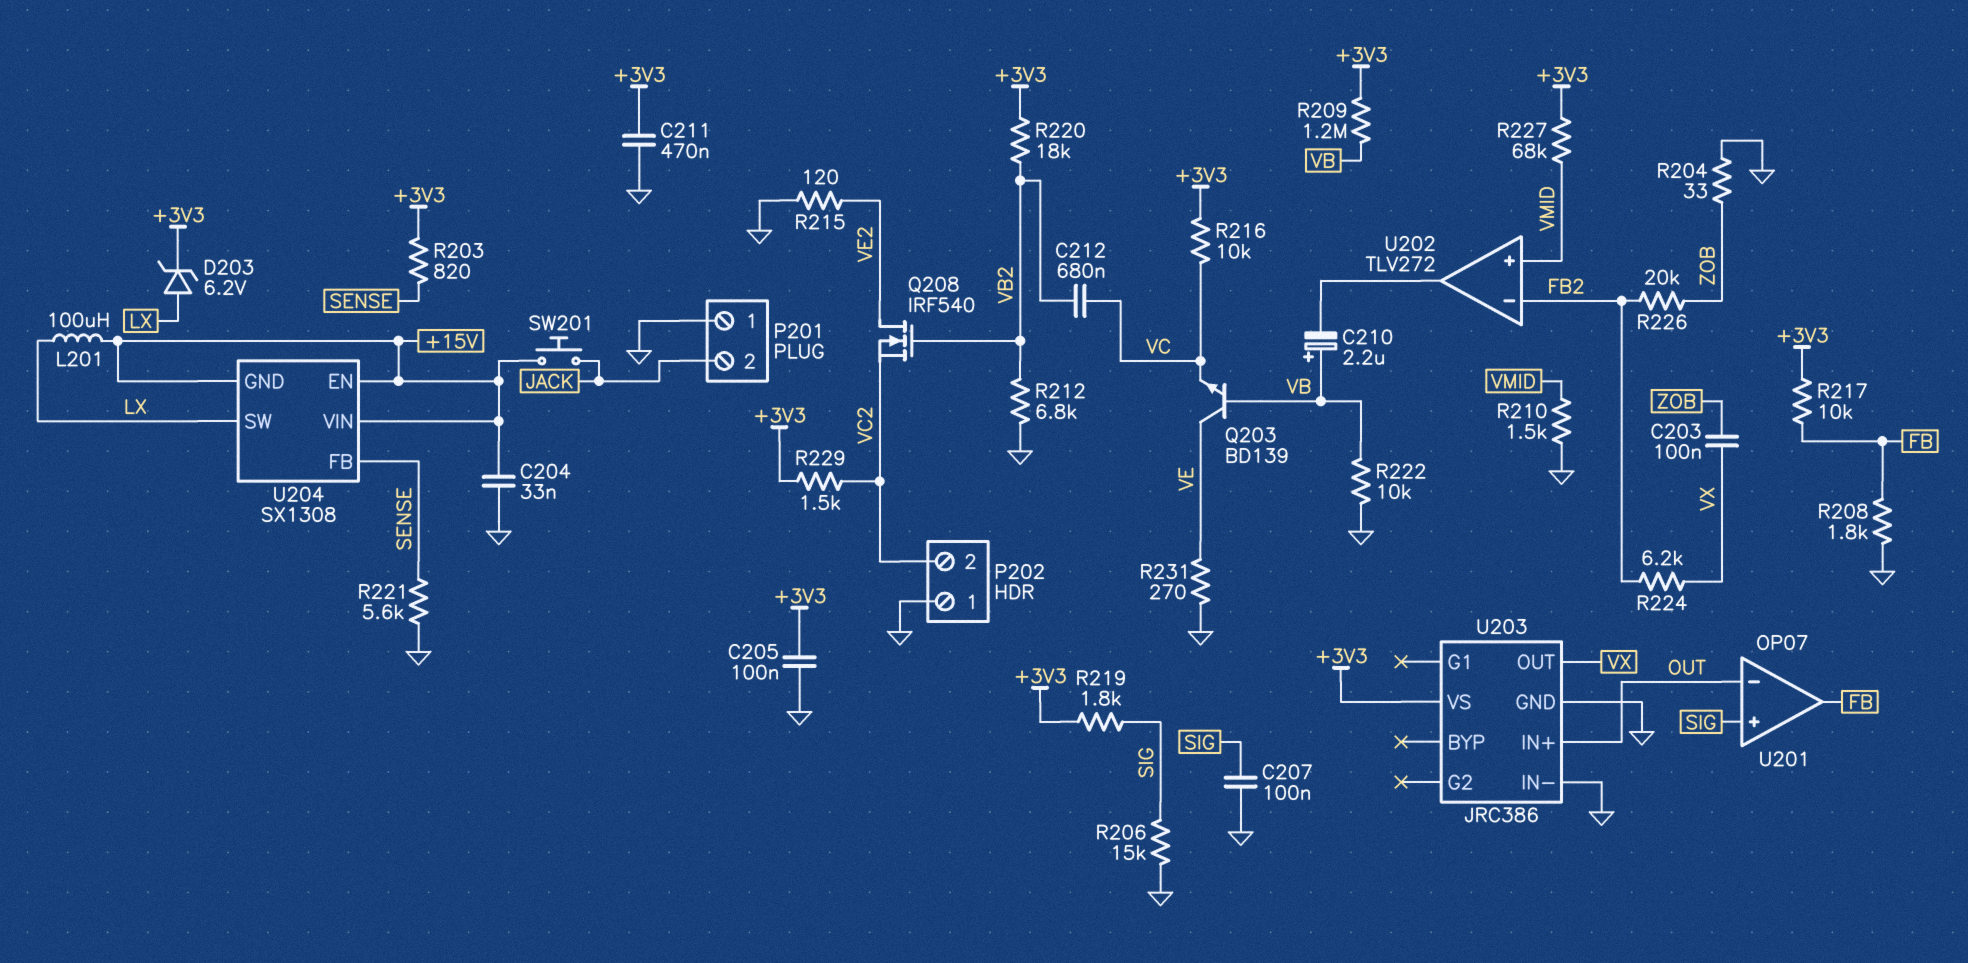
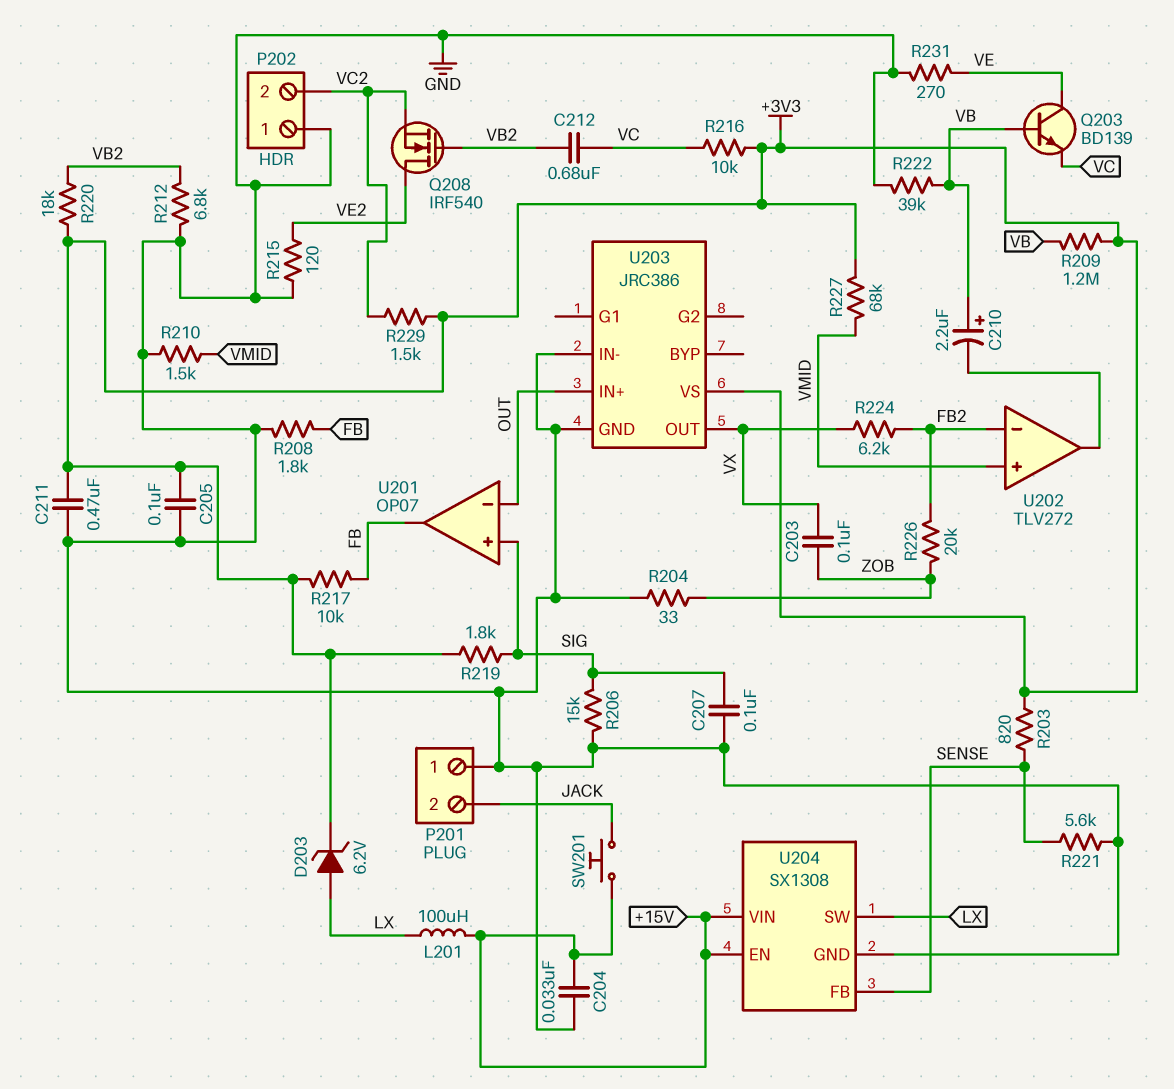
R222: 10k (GND, VB) -> 39k (GND, VB)
U204 pin GND: +15V -> GND

